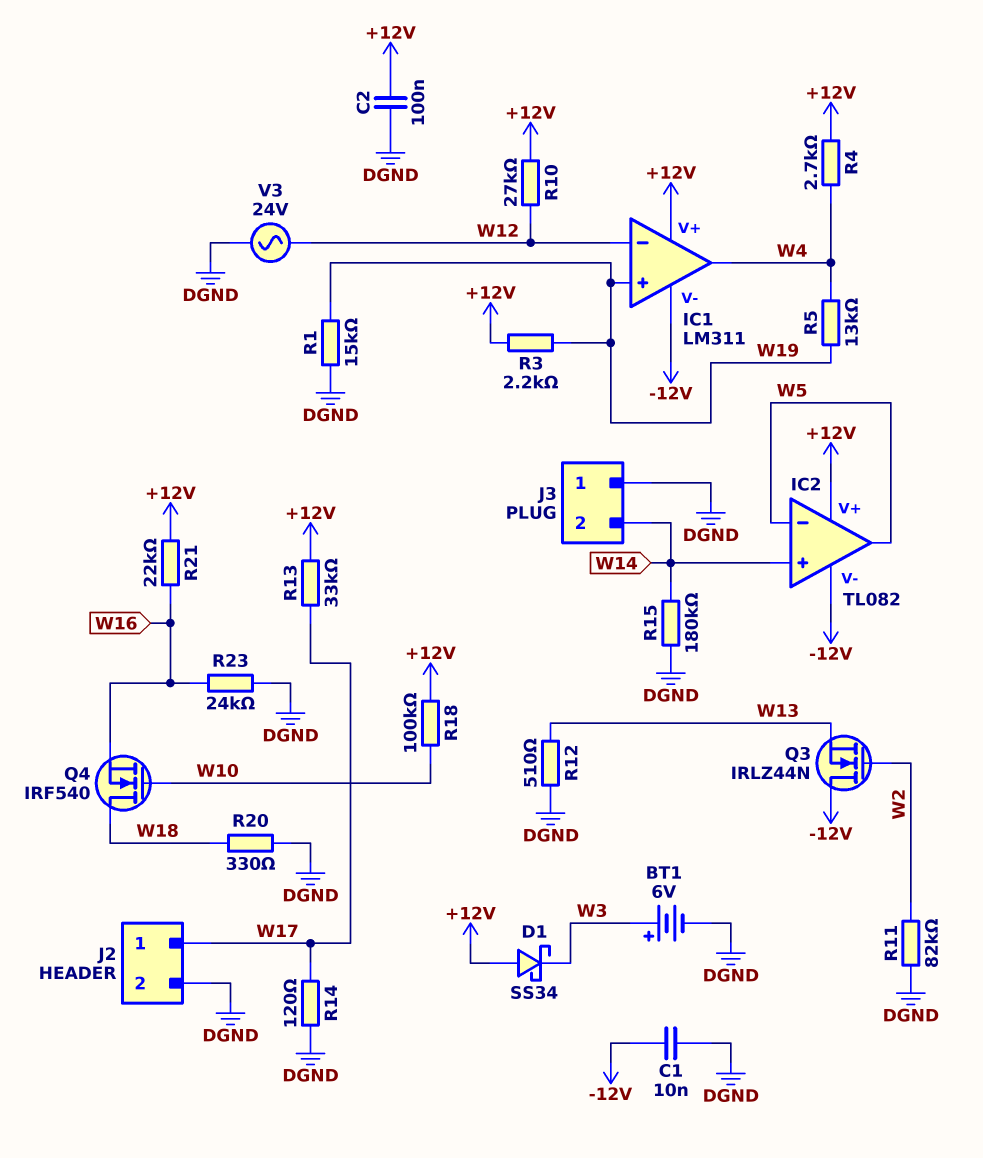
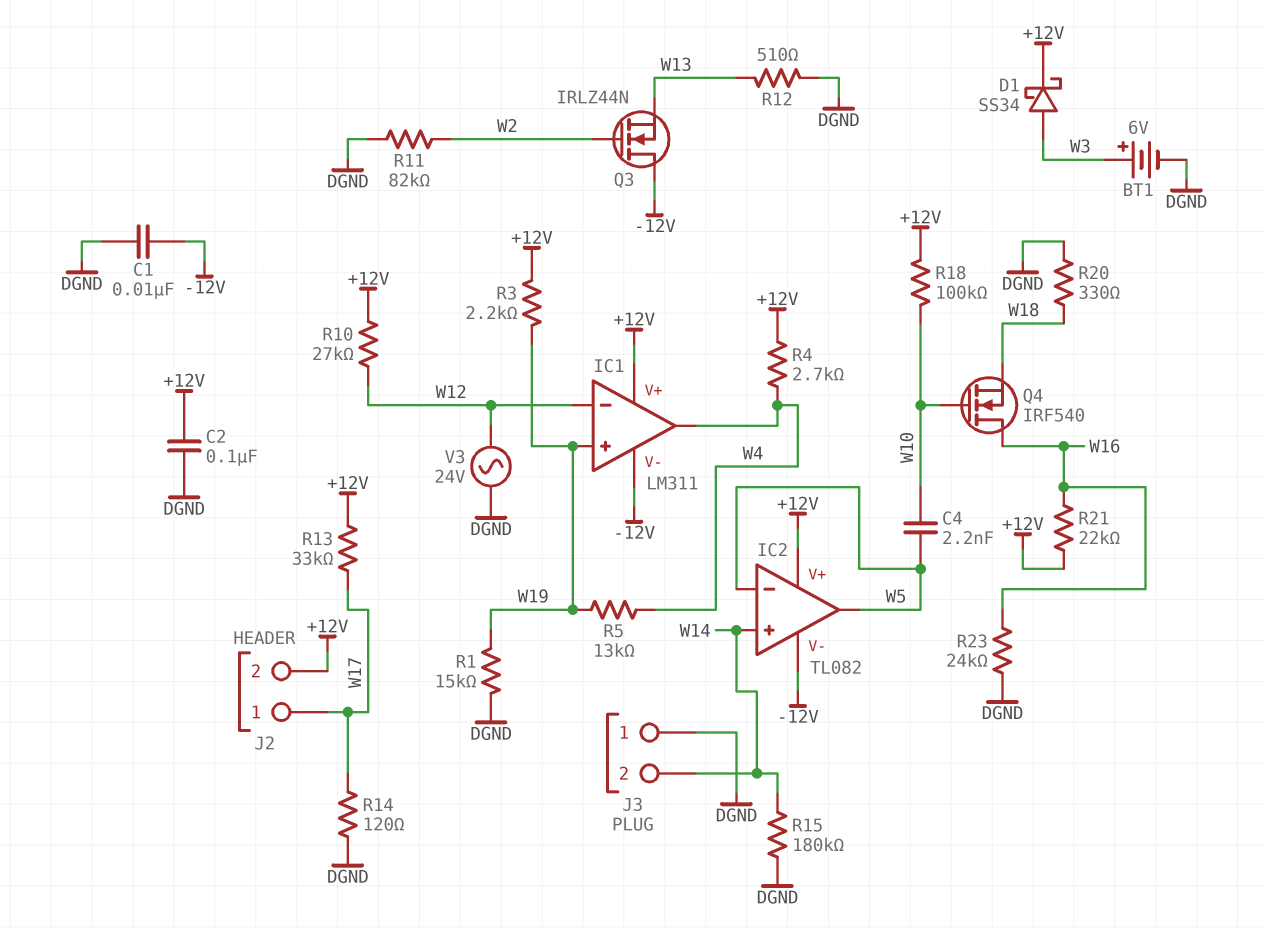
C4: none -> 2.2nF (W5, W10)
D1: schottky SS34 (A +12V, K W3) -> schottky SS34 (A W3, K +12V)
J2 pin 2: DGND -> +12V
Q4: NMOS IRF540 (G W10, D W18, S W16) -> NMOS IRF540 (G W10, D W16, S W18)

